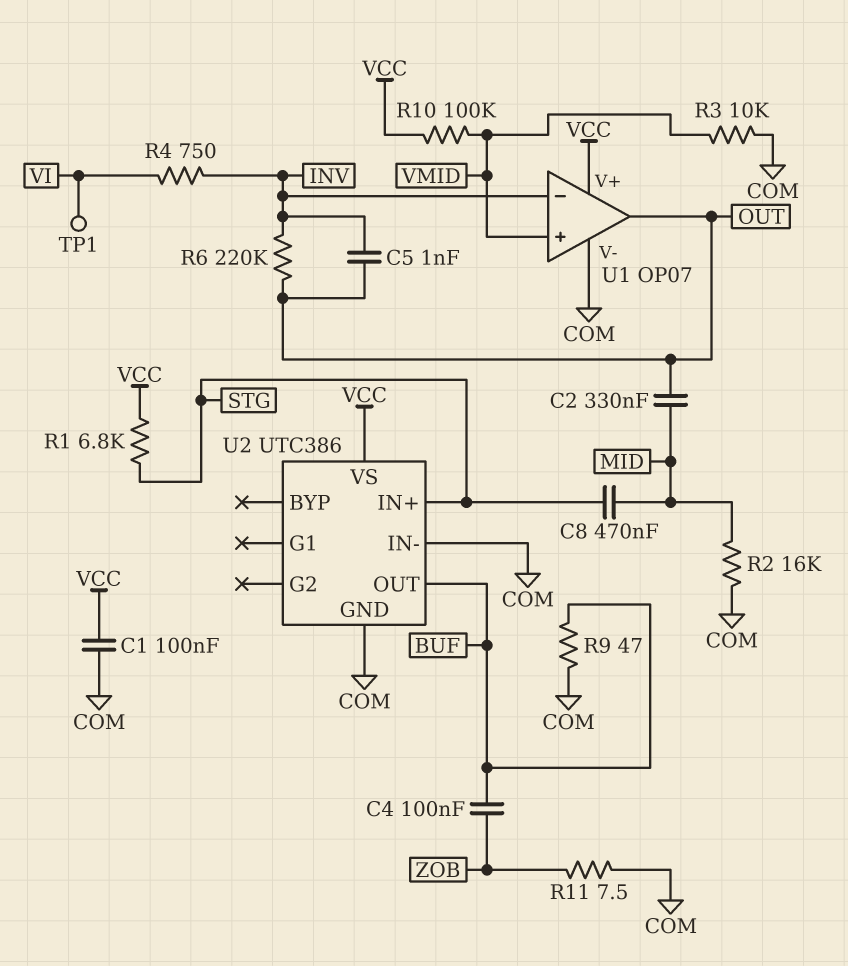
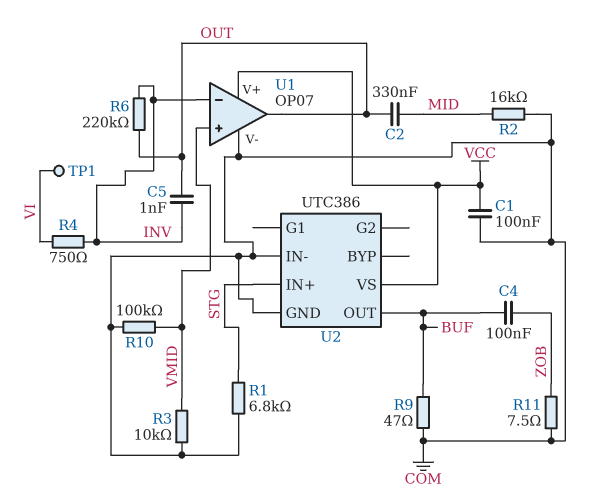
C8: 470nF (MID, STG) -> none
R1: 6.8k (STG, VCC) -> 6.8k (COM, STG)
R10: 100k (VCC, VMID) -> 100k (COM, VMID)

